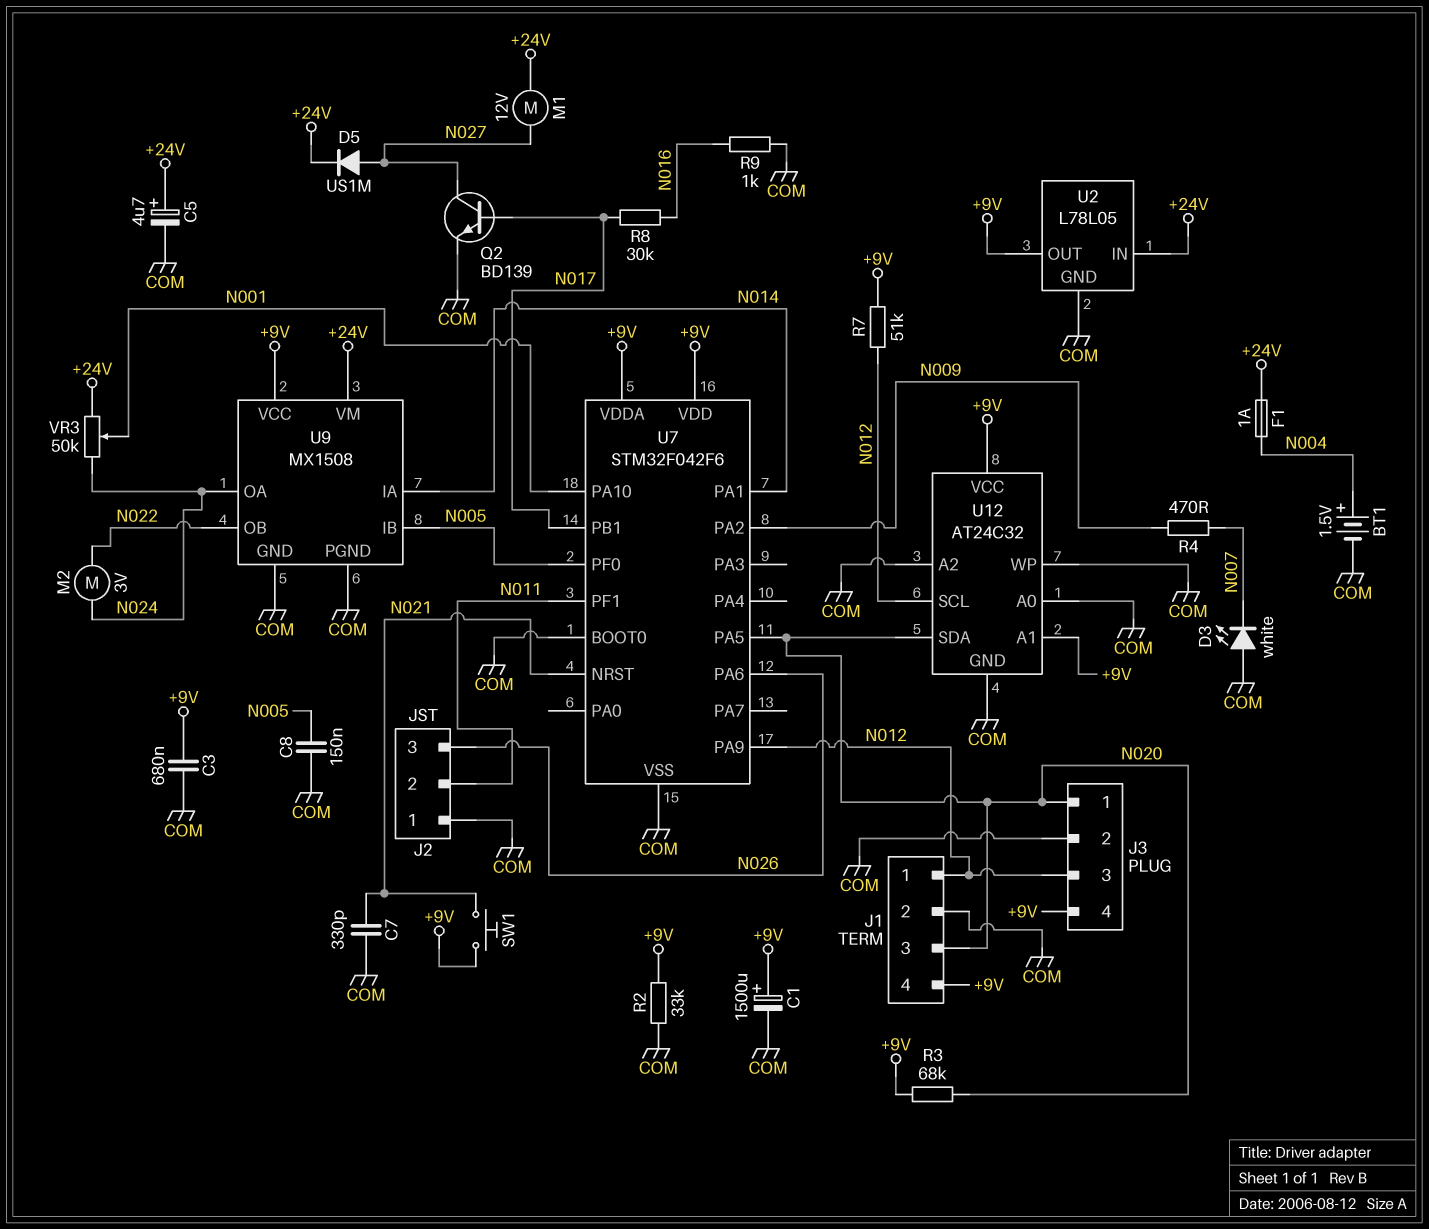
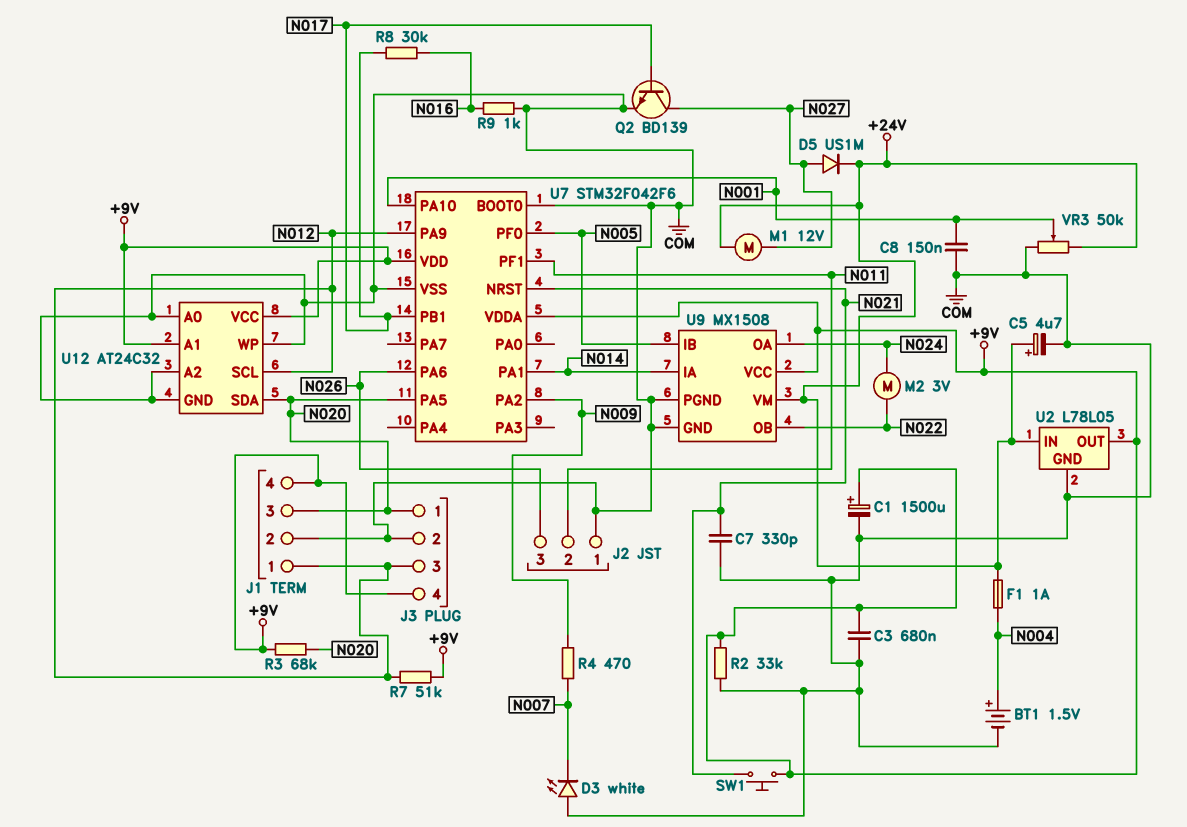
C8: 150nF (COM, N005) -> 150nF (COM, N001)
VR3: 50k (+24V, N024, wiper N001) -> 50k (+24V, COM, wiper N001)

